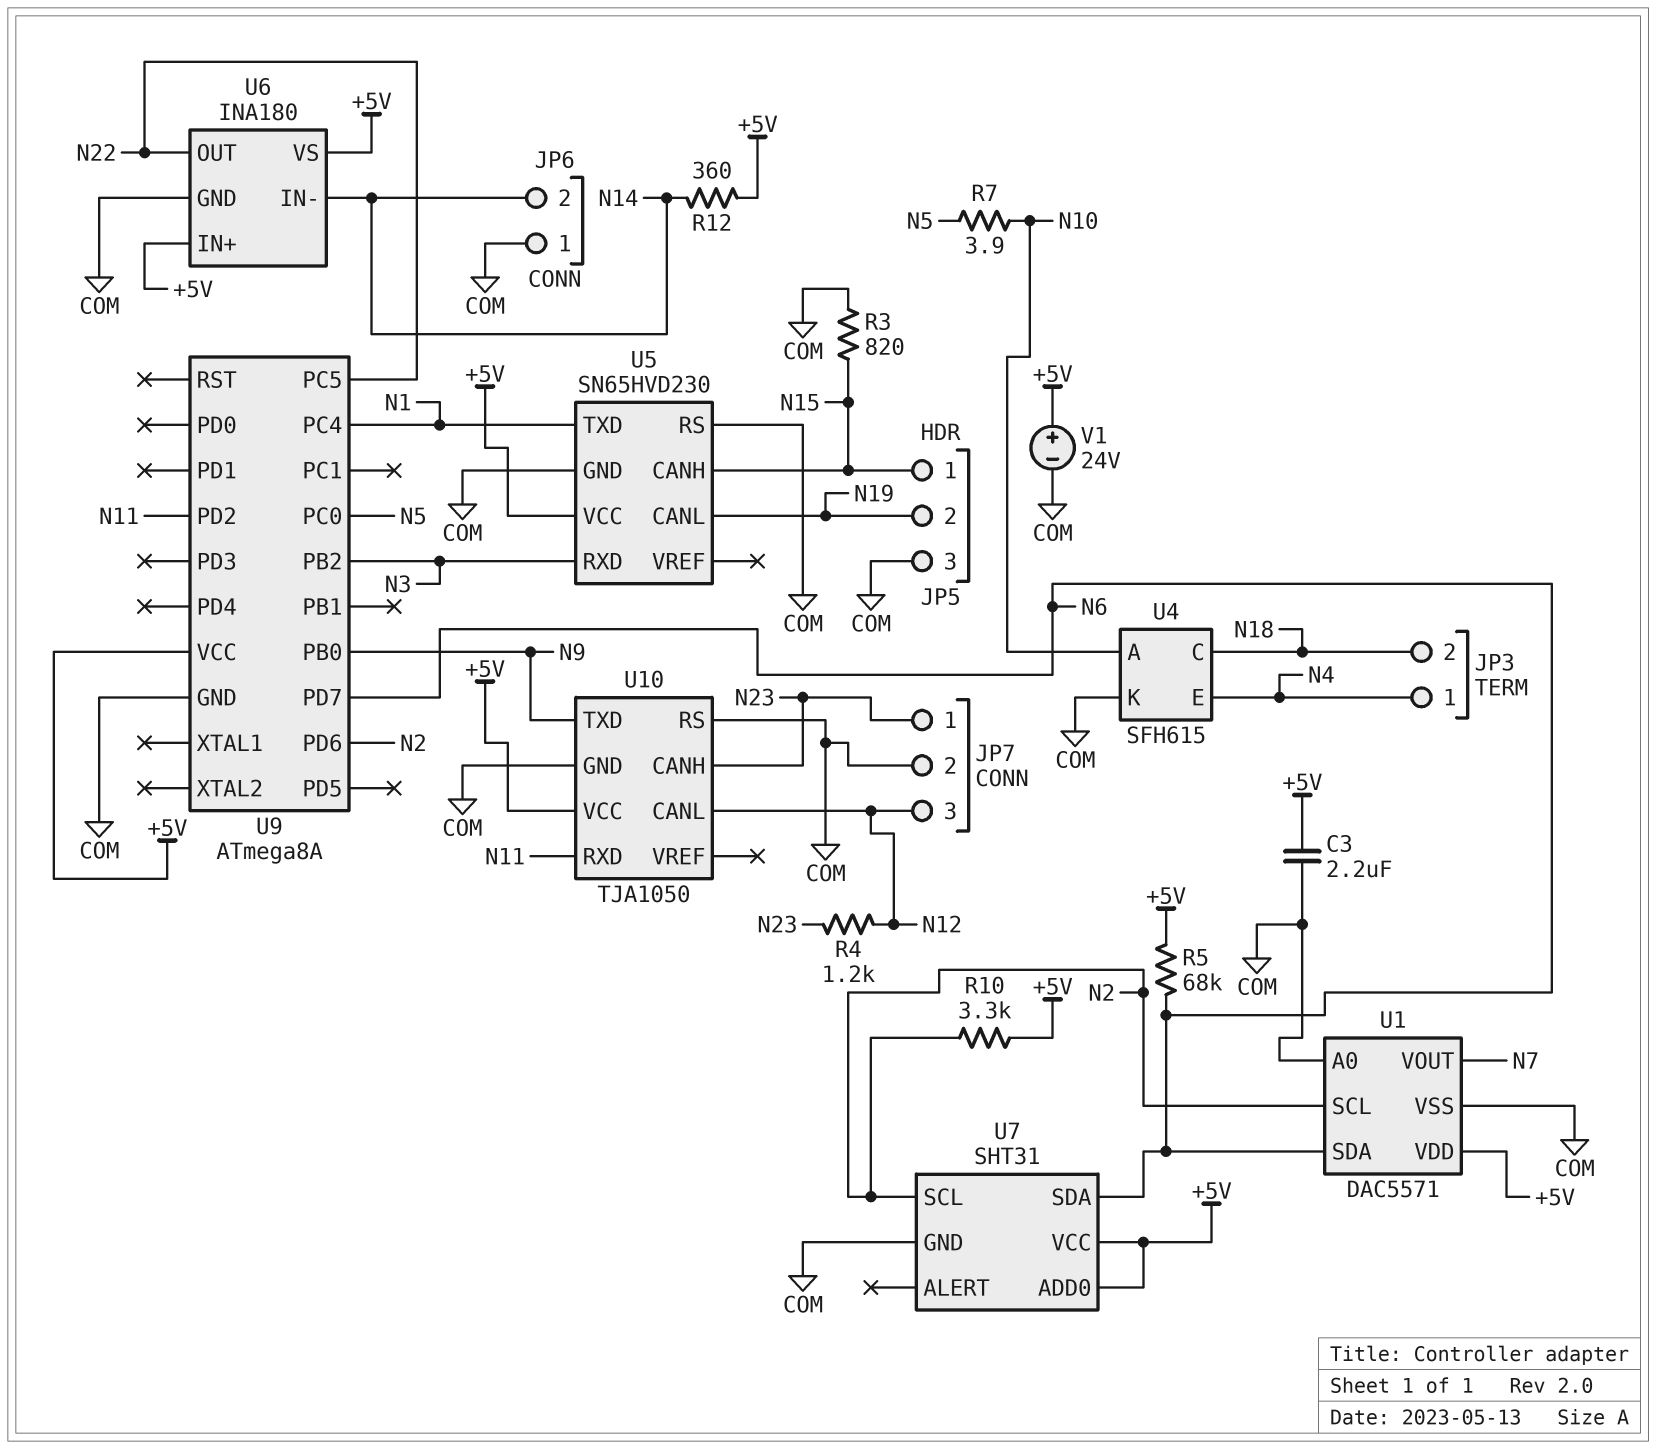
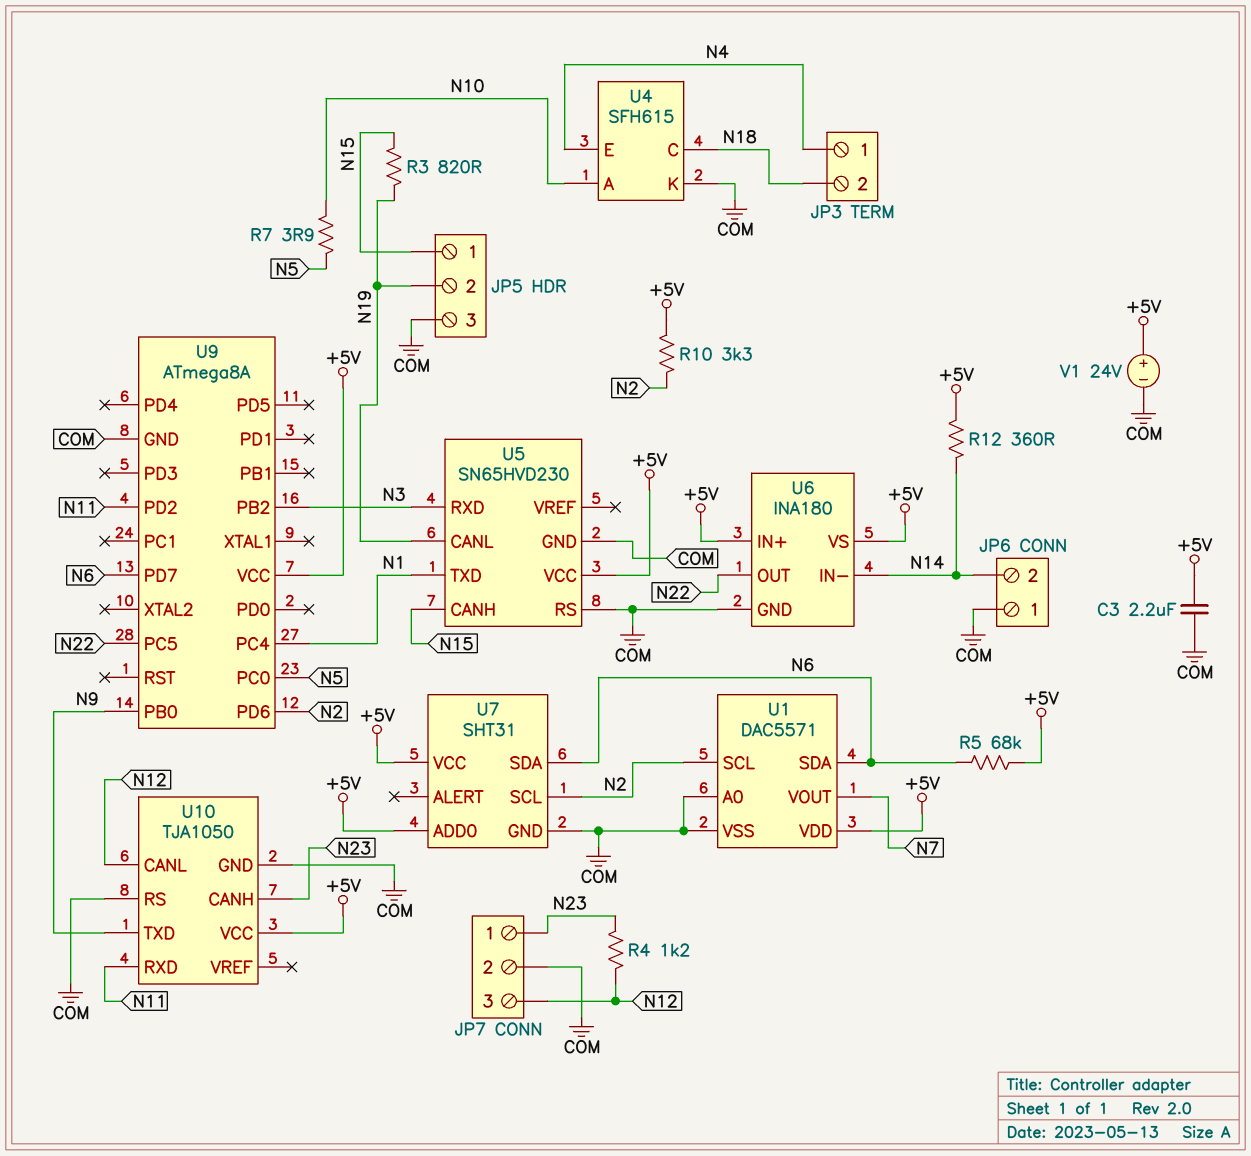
R3: 820 (COM, N15) -> 820 (N15, N19)

